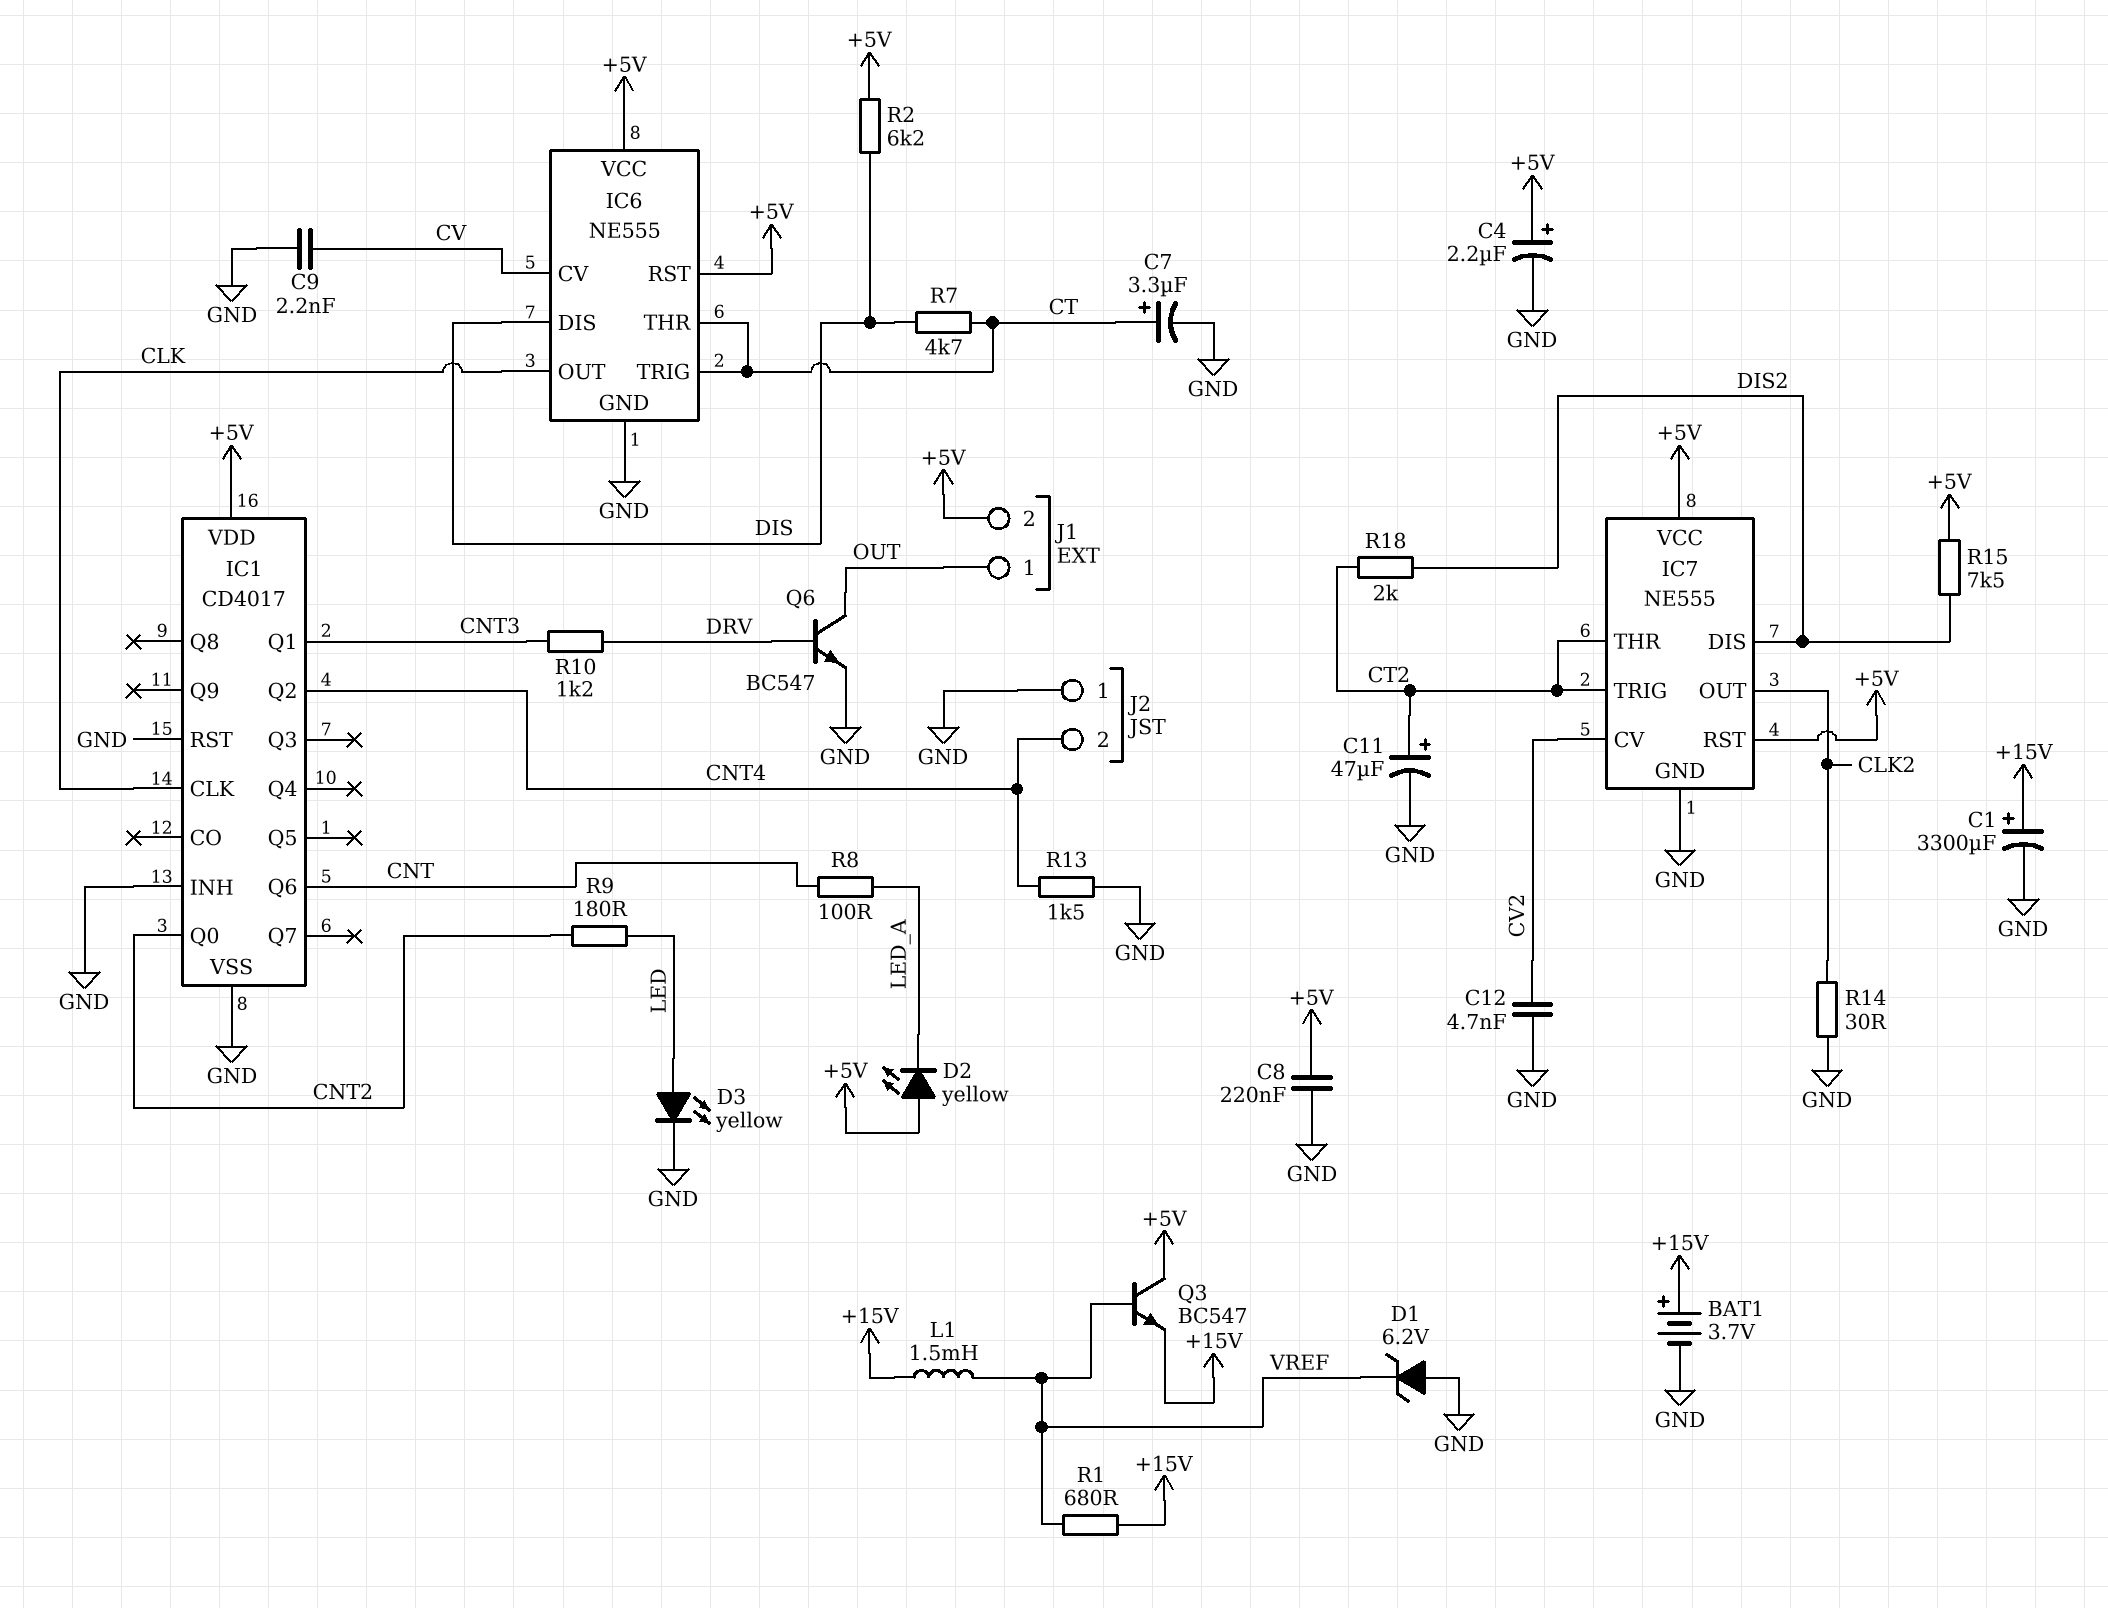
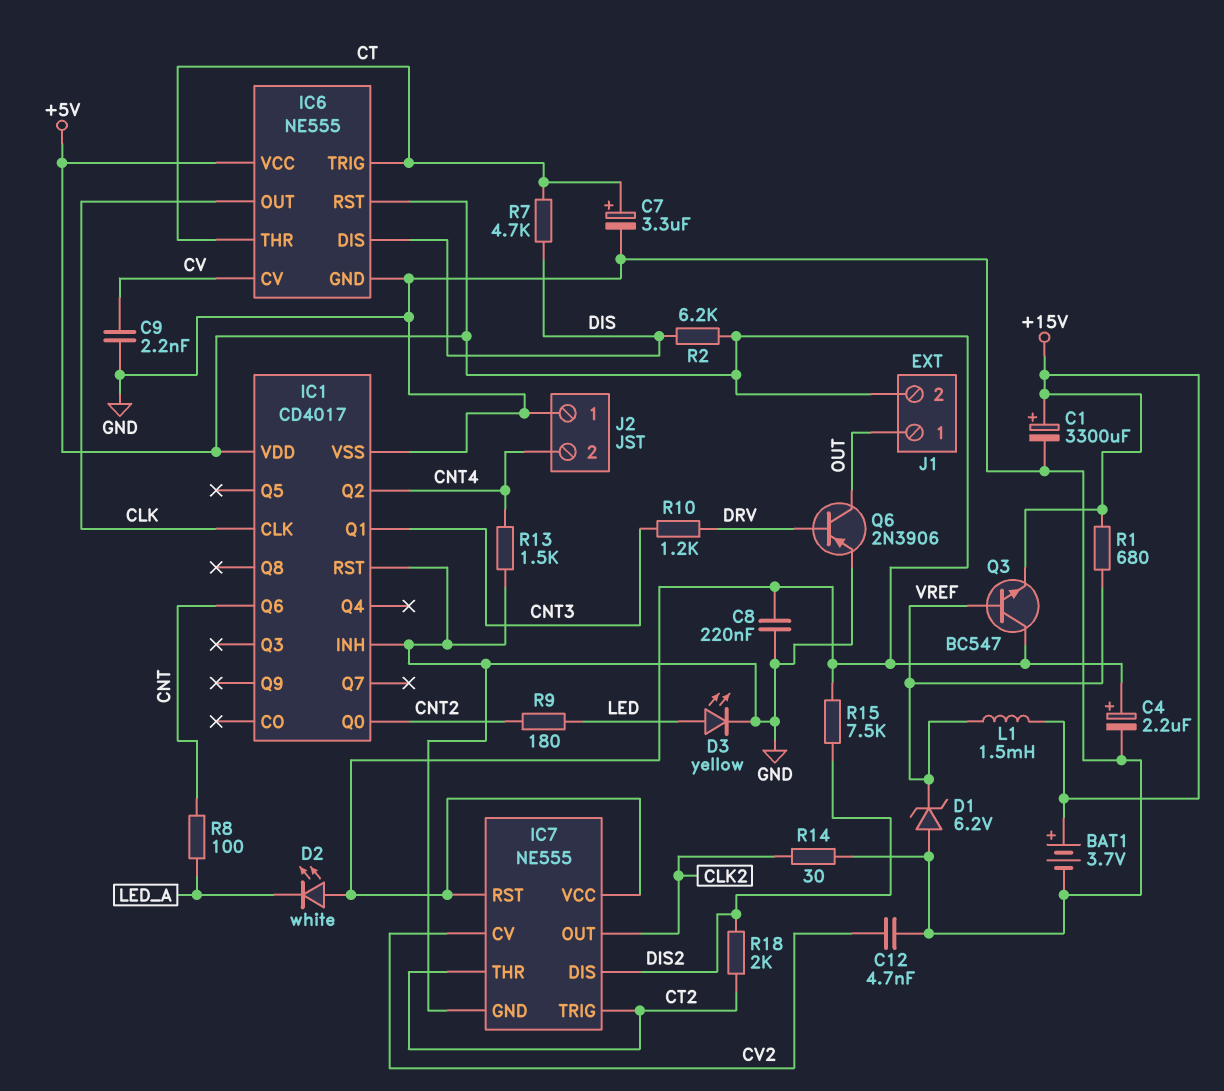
C11: 47uF (plus CT2, minus GND) -> none
D2: LED yellow (A +5V, K LED_A) -> LED white (A +5V, K LED_A)
Q6: NPN BC547 (B DRV, C OUT, E GND) -> PNP 2N3906 (B DRV, C OUT, E GND)

